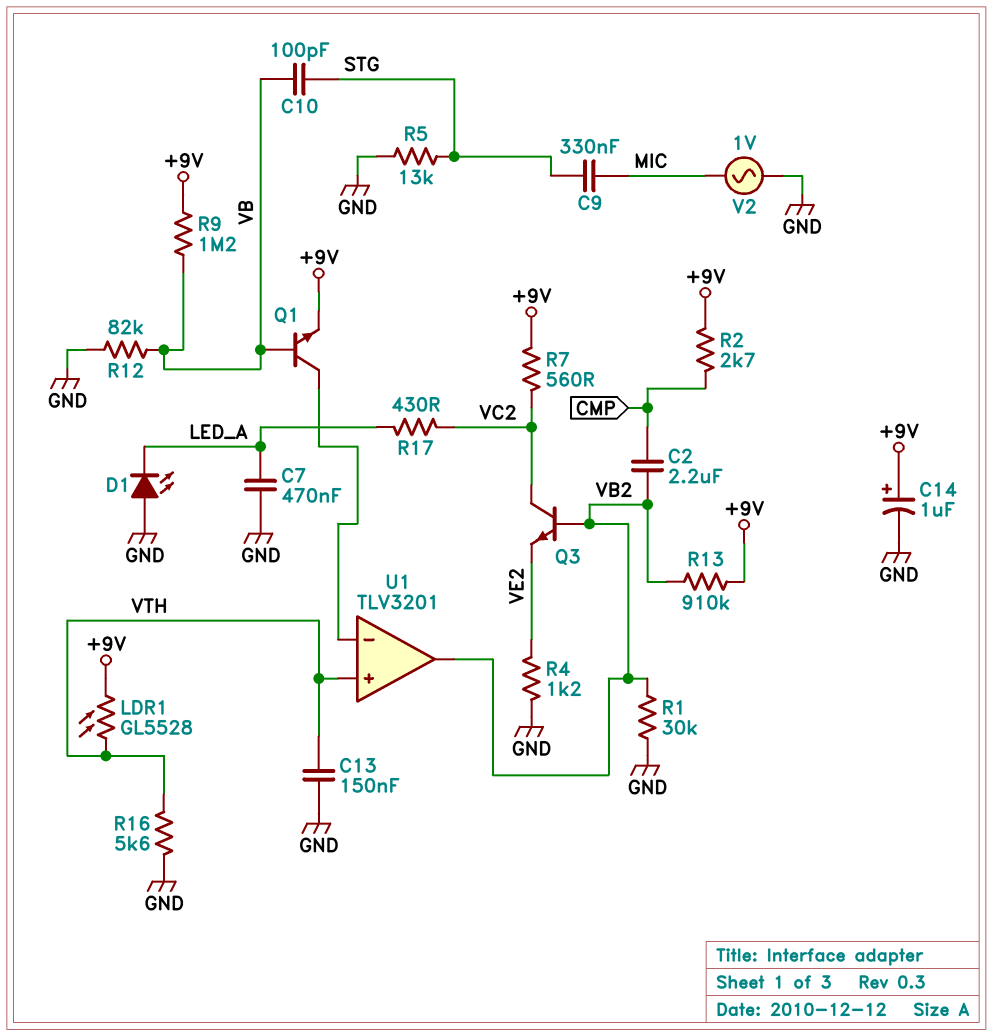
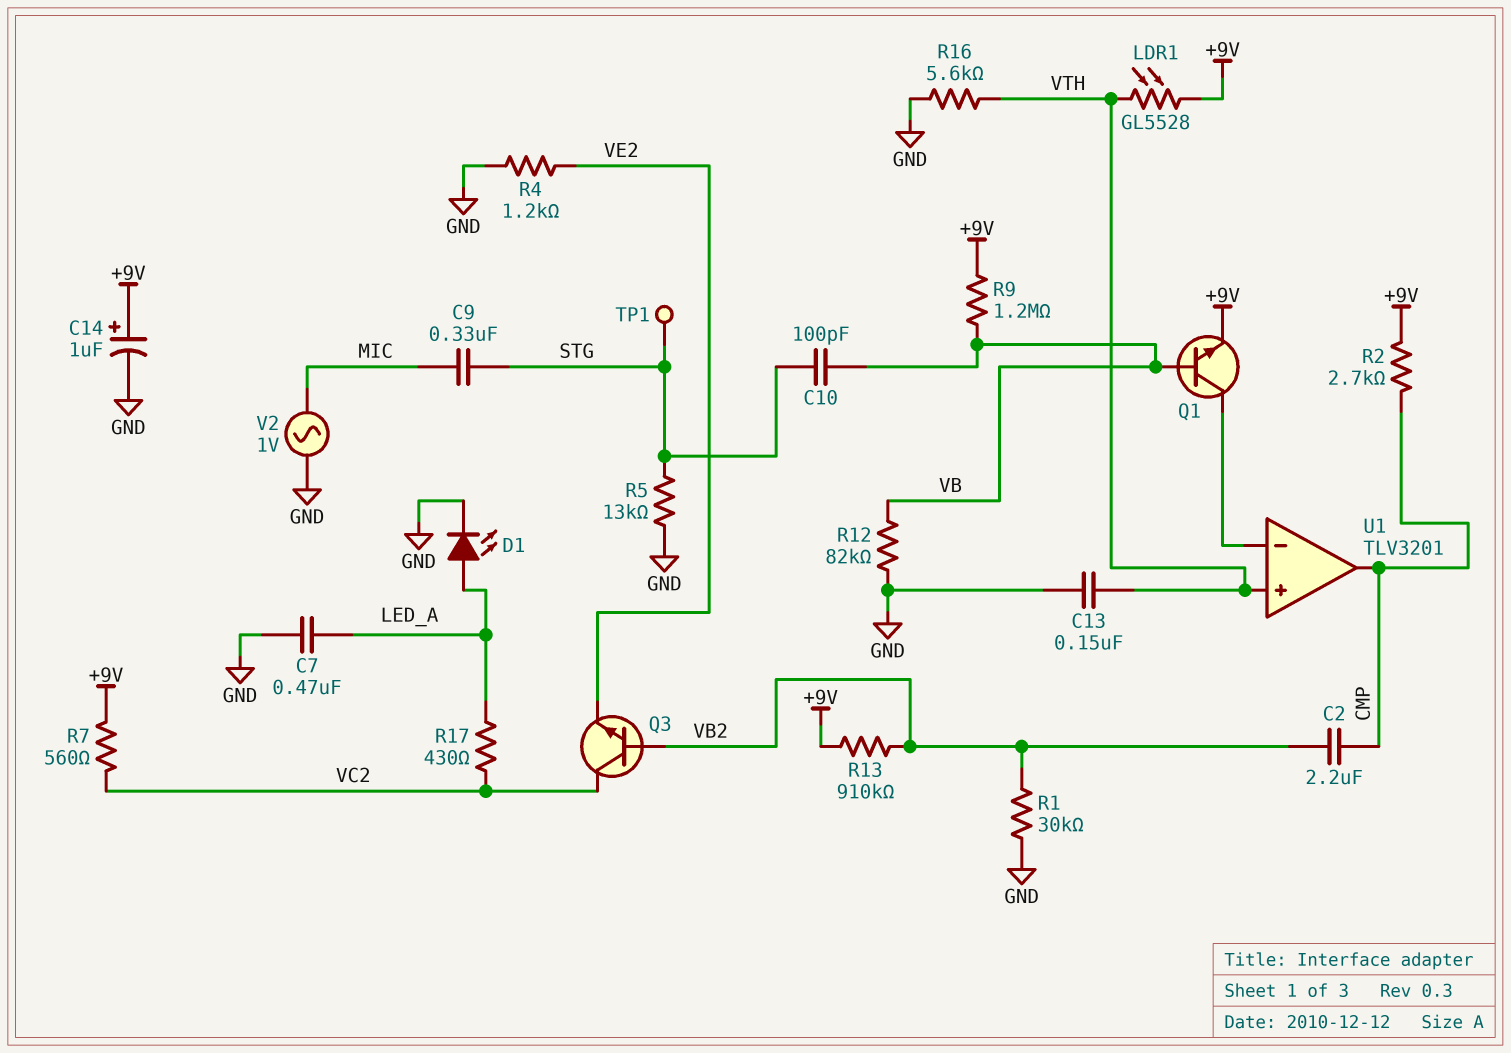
D1: LED (A GND, K LED_A) -> LED (A LED_A, K GND)
TP1: none -> test point (STG)
U1 pin out: VB2 -> CMP

